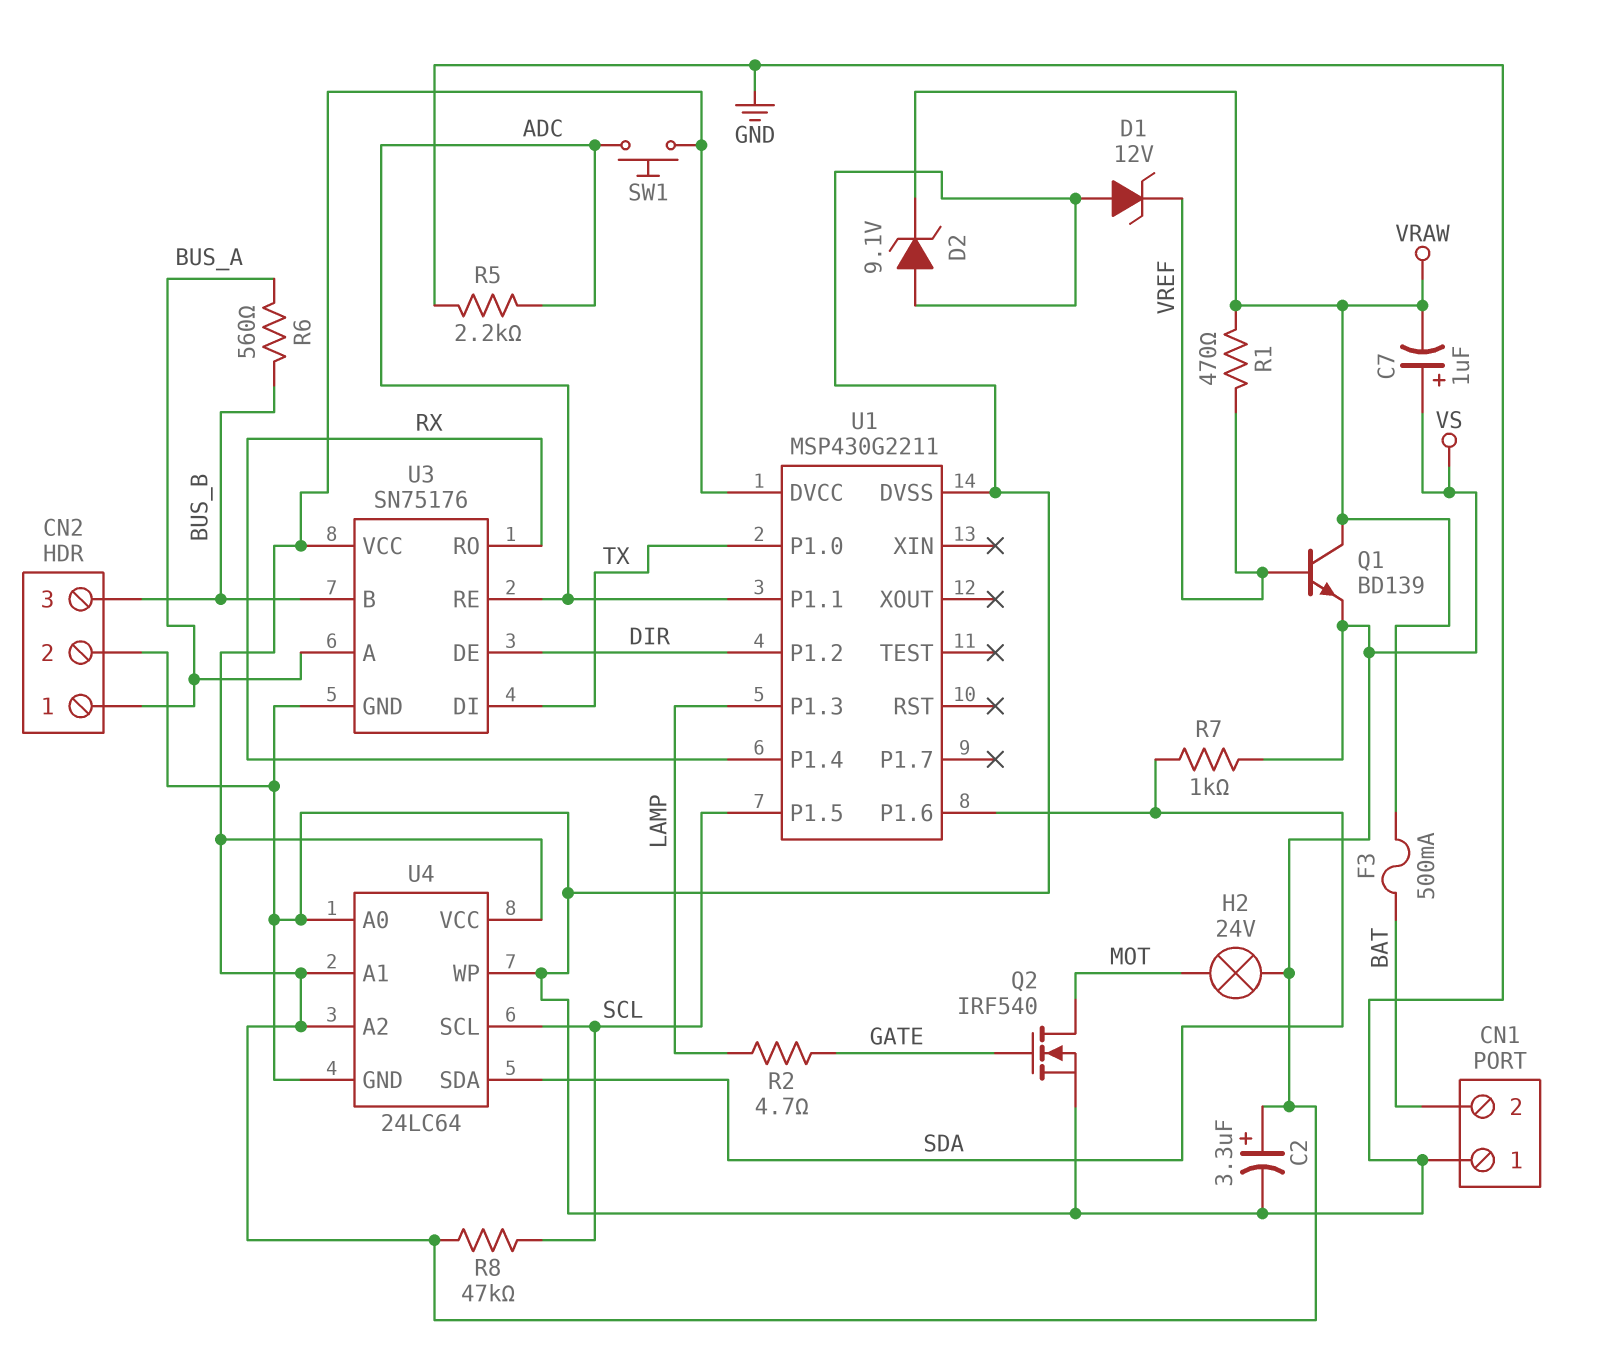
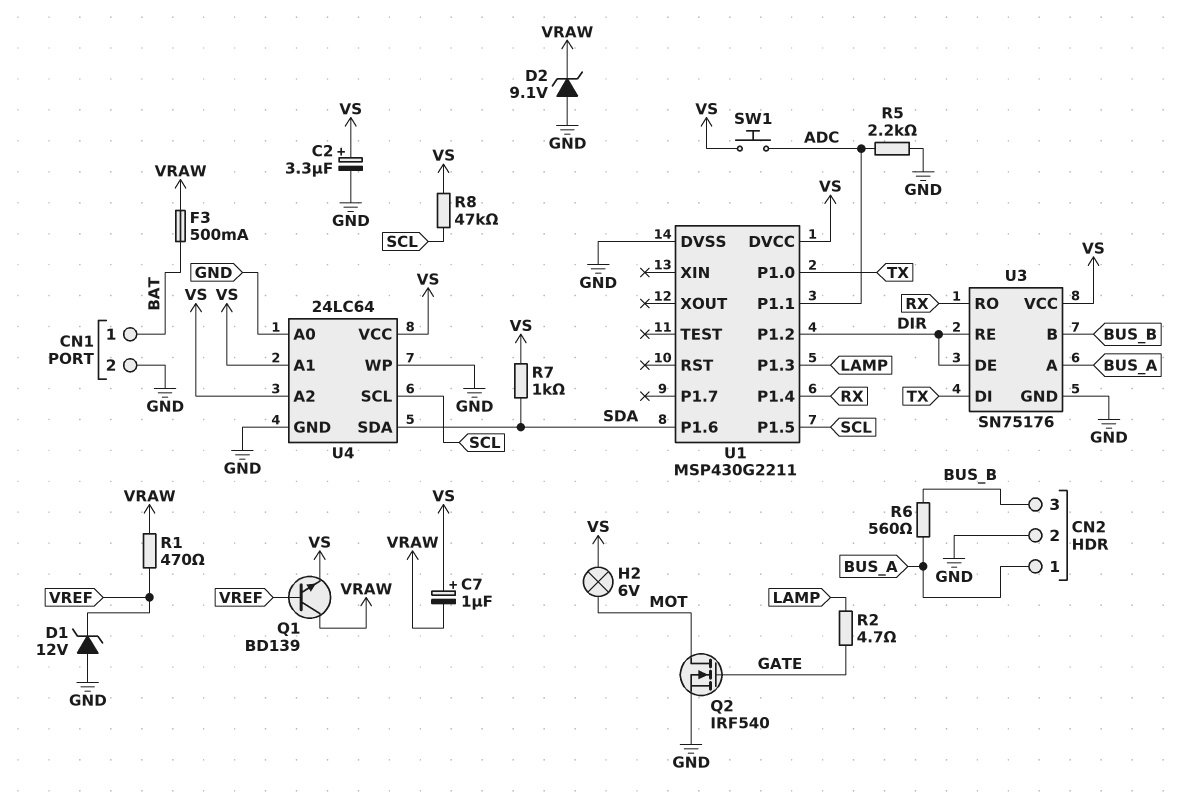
CN1 pin 1: GND -> BAT
CN1 pin 2: BAT -> GND
H2: lamp 24V (MOT, VS) -> lamp 6V (MOT, VS)
U3 pin RE: ADC -> DIR

